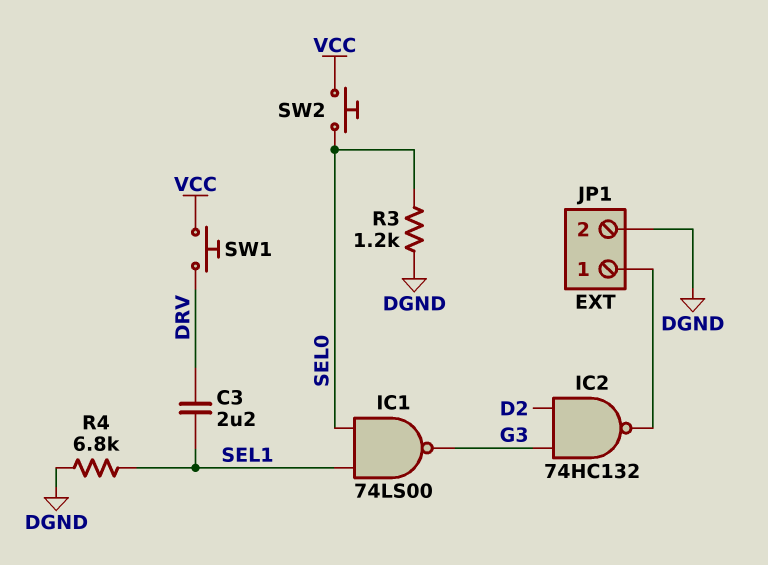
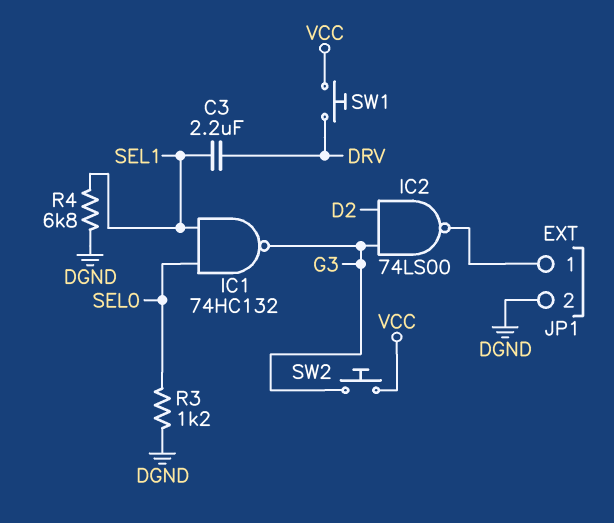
IC1: NAND 74LS00 (in SEL0, in SEL1, out G3) -> NAND 74HC132 (in SEL0, in SEL1, out G3)
IC2: NAND 74HC132 (in D2, in G3, out JP1/1) -> NAND 74LS00 (in D2, in G3, out JP1/1)
SW2: button (SEL0, VCC) -> button (G3, VCC)

